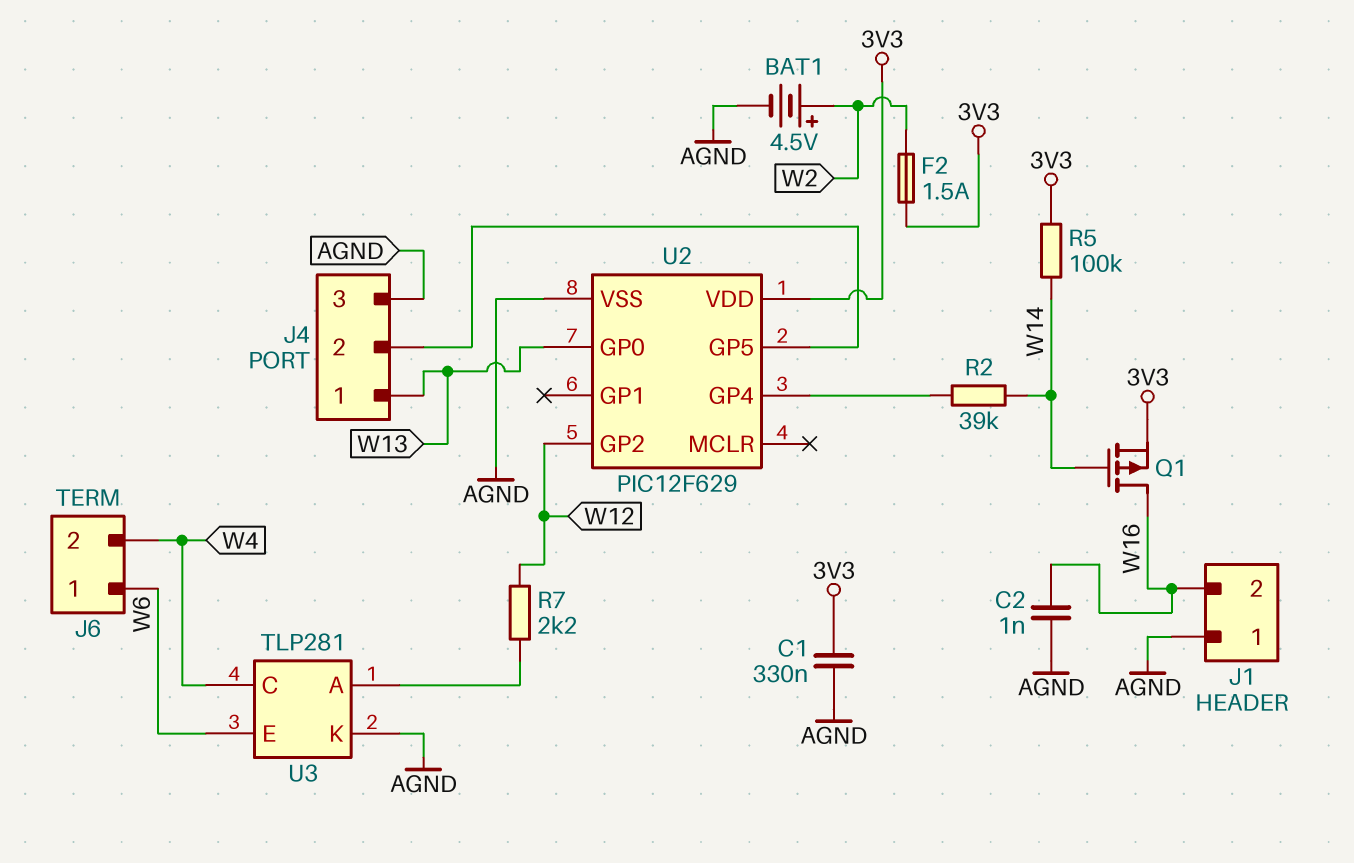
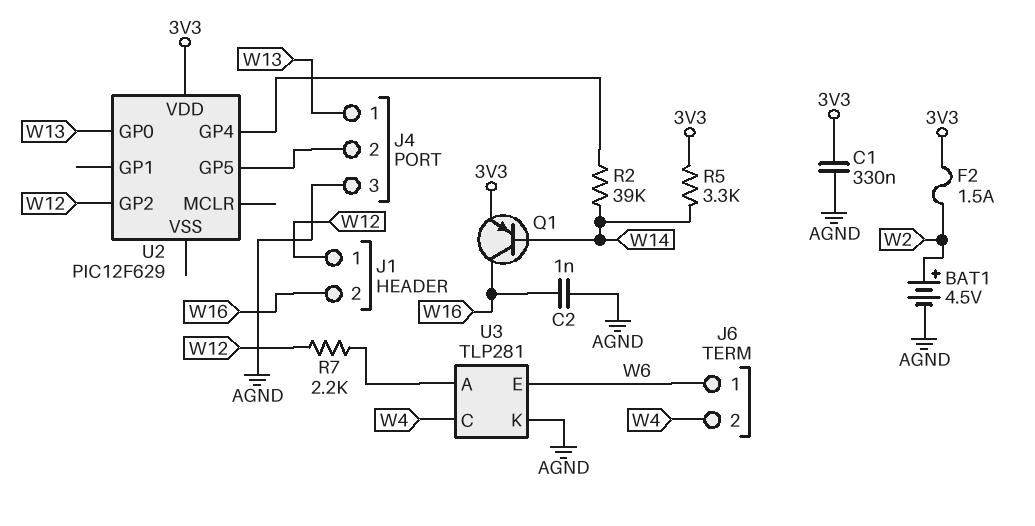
J1 pin 1: AGND -> W12
Q1: PMOS (G W14, D W16, S 3V3) -> PNP (B W14, C W16, E 3V3)
R5: 100k (3V3, W14) -> 3.3k (3V3, W14)
U2 pin VSS: AGND -> none

